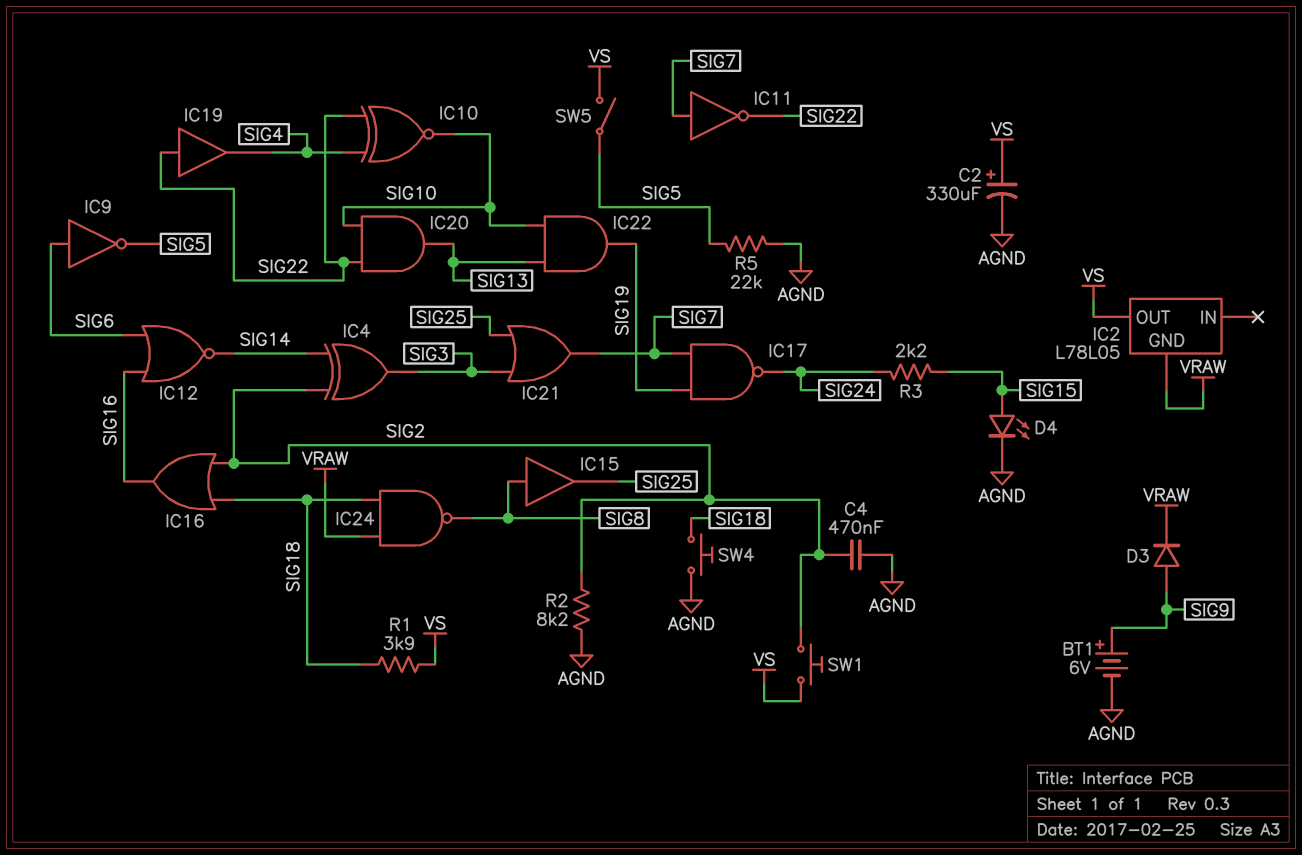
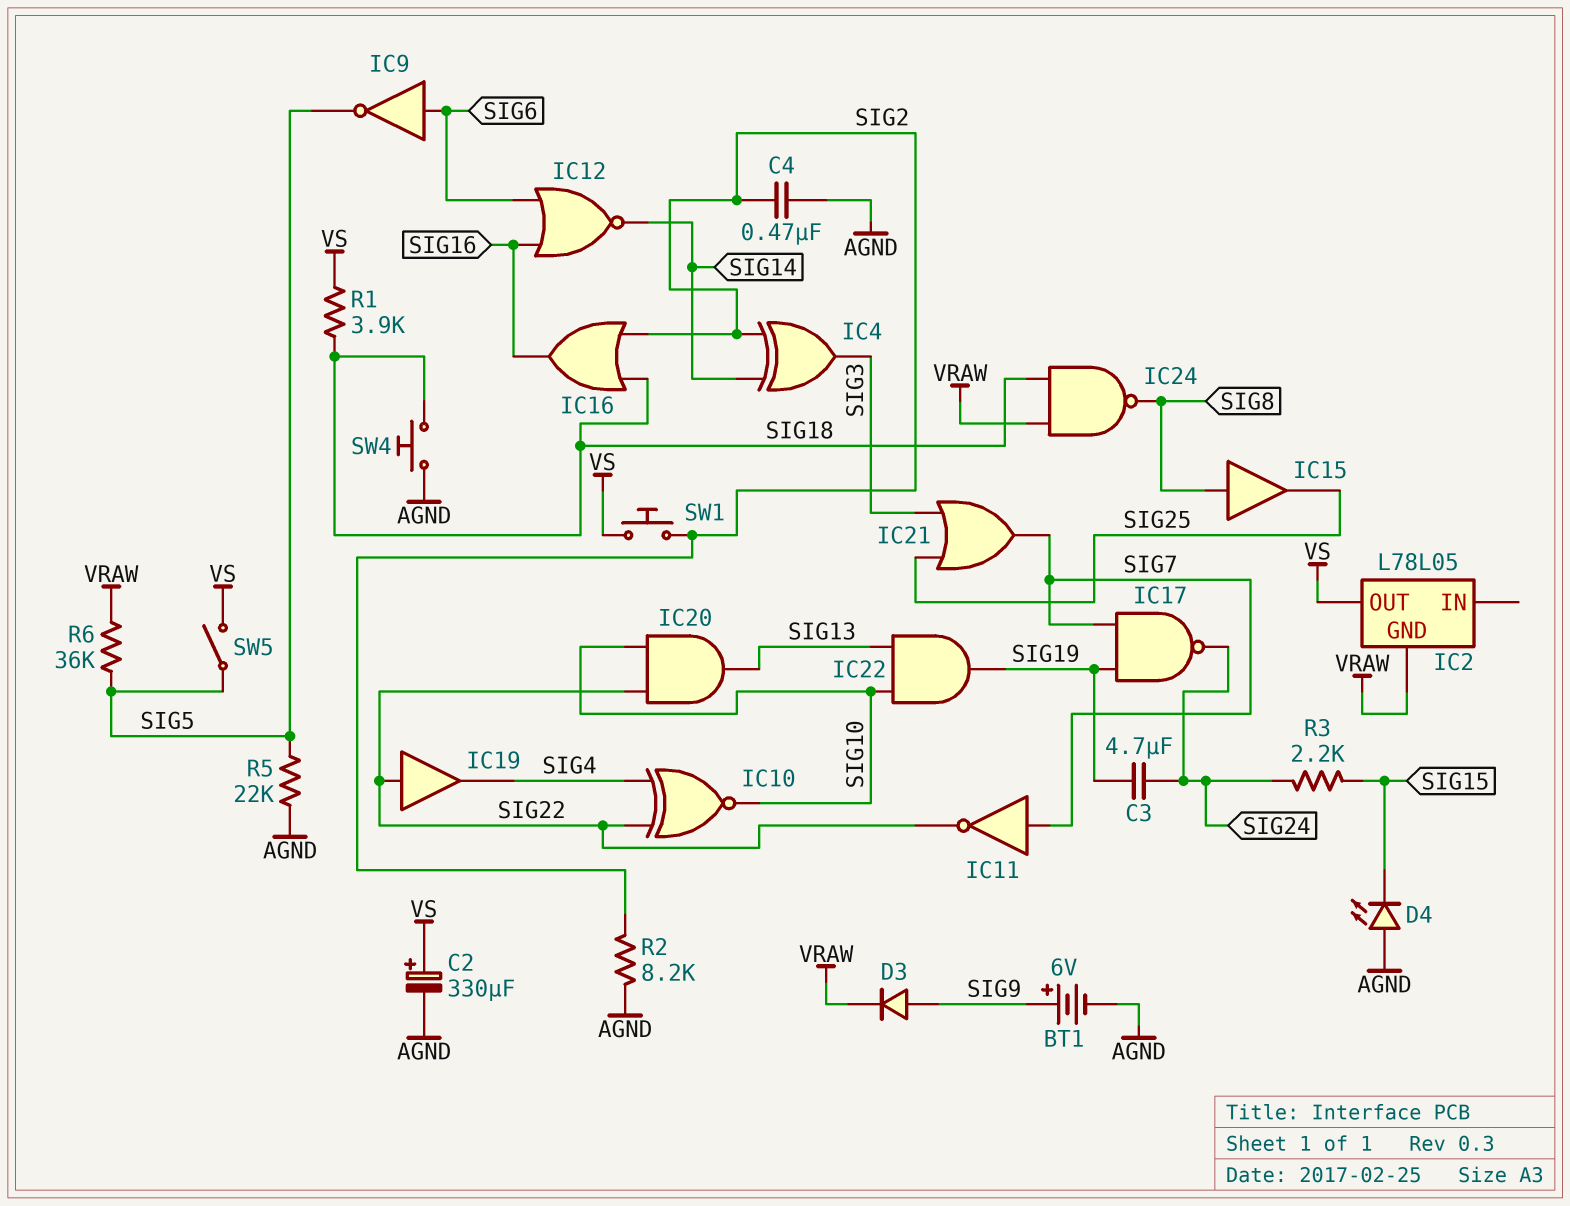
C3: none -> 4.7uF (SIG19, SIG24)
D4: LED (A SIG15, K AGND) -> LED (A AGND, K SIG15)
R6: none -> 36k (SIG5, VRAW)

